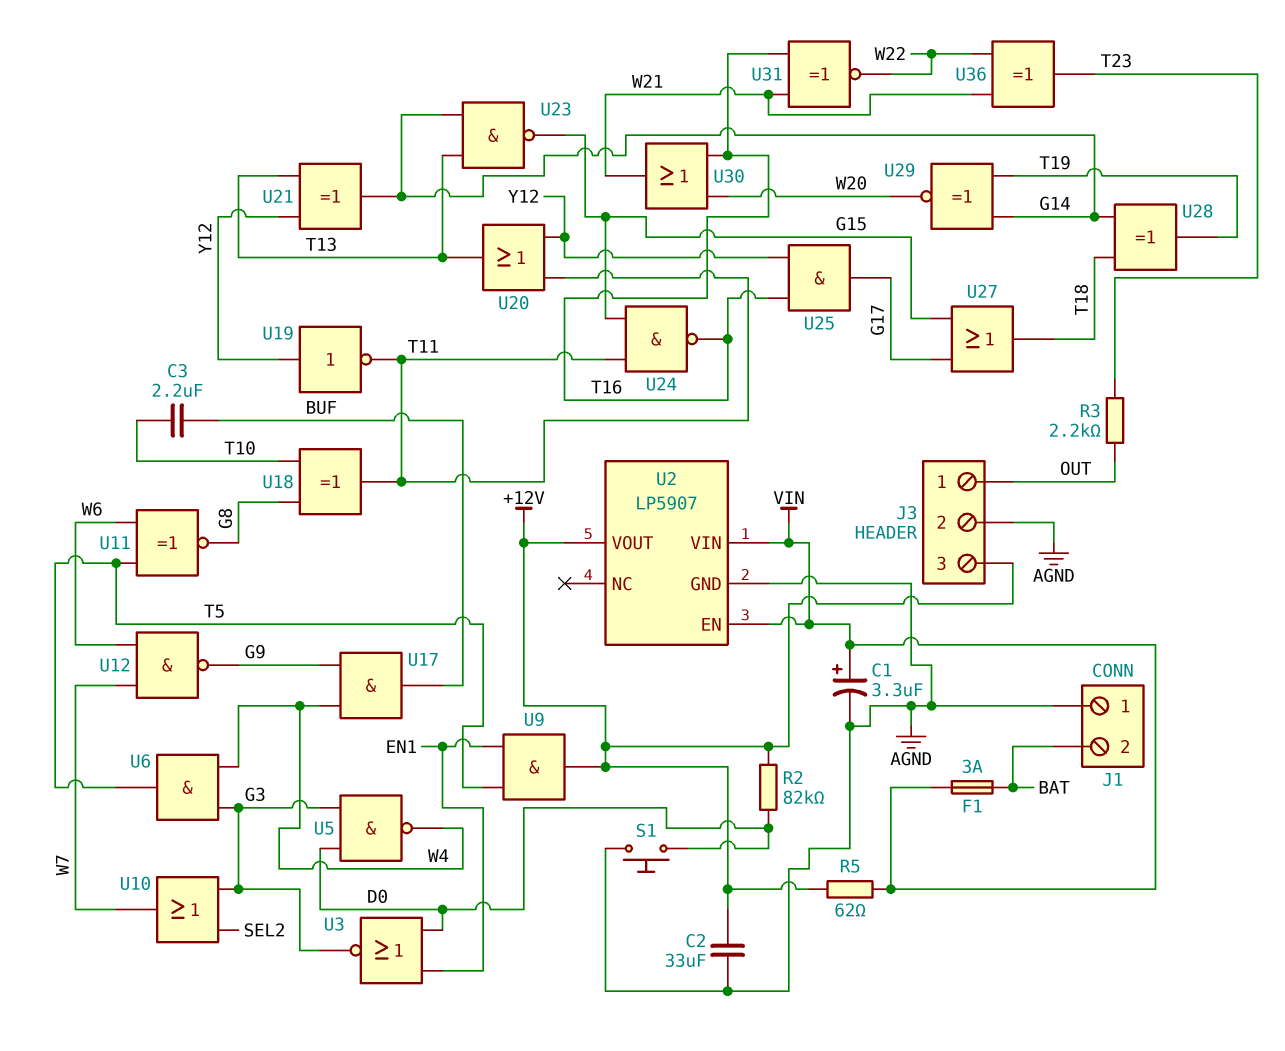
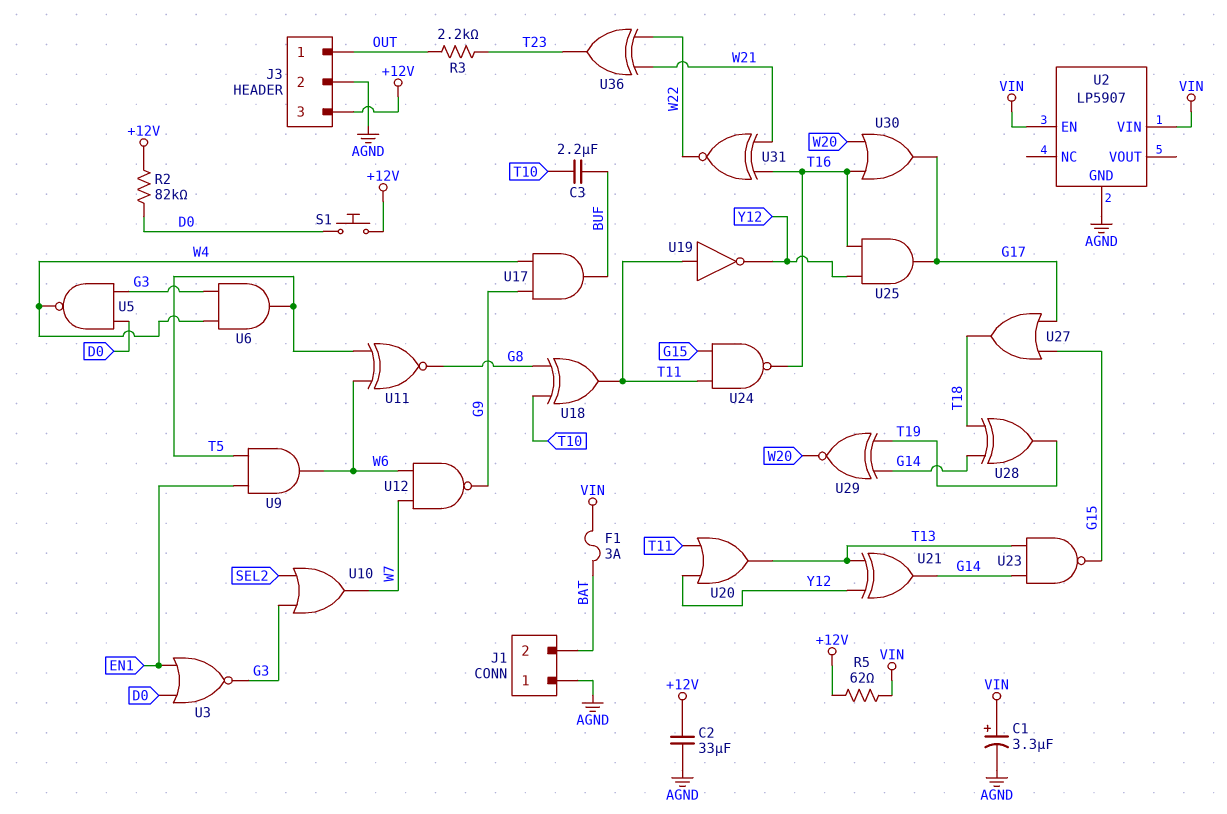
S1: button (AGND, D0) -> button (+12V, D0)
U2 pin VOUT: +12V -> none
U9: AND (in EN1, in T5, out +12V) -> AND (in EN1, in T5, out W6)
U19: NOT (in Y12, out T11) -> NOT (in T11, out Y12)
U30: OR (in T16, in W20, out W21) -> OR (in T16, in W20, out G17)

